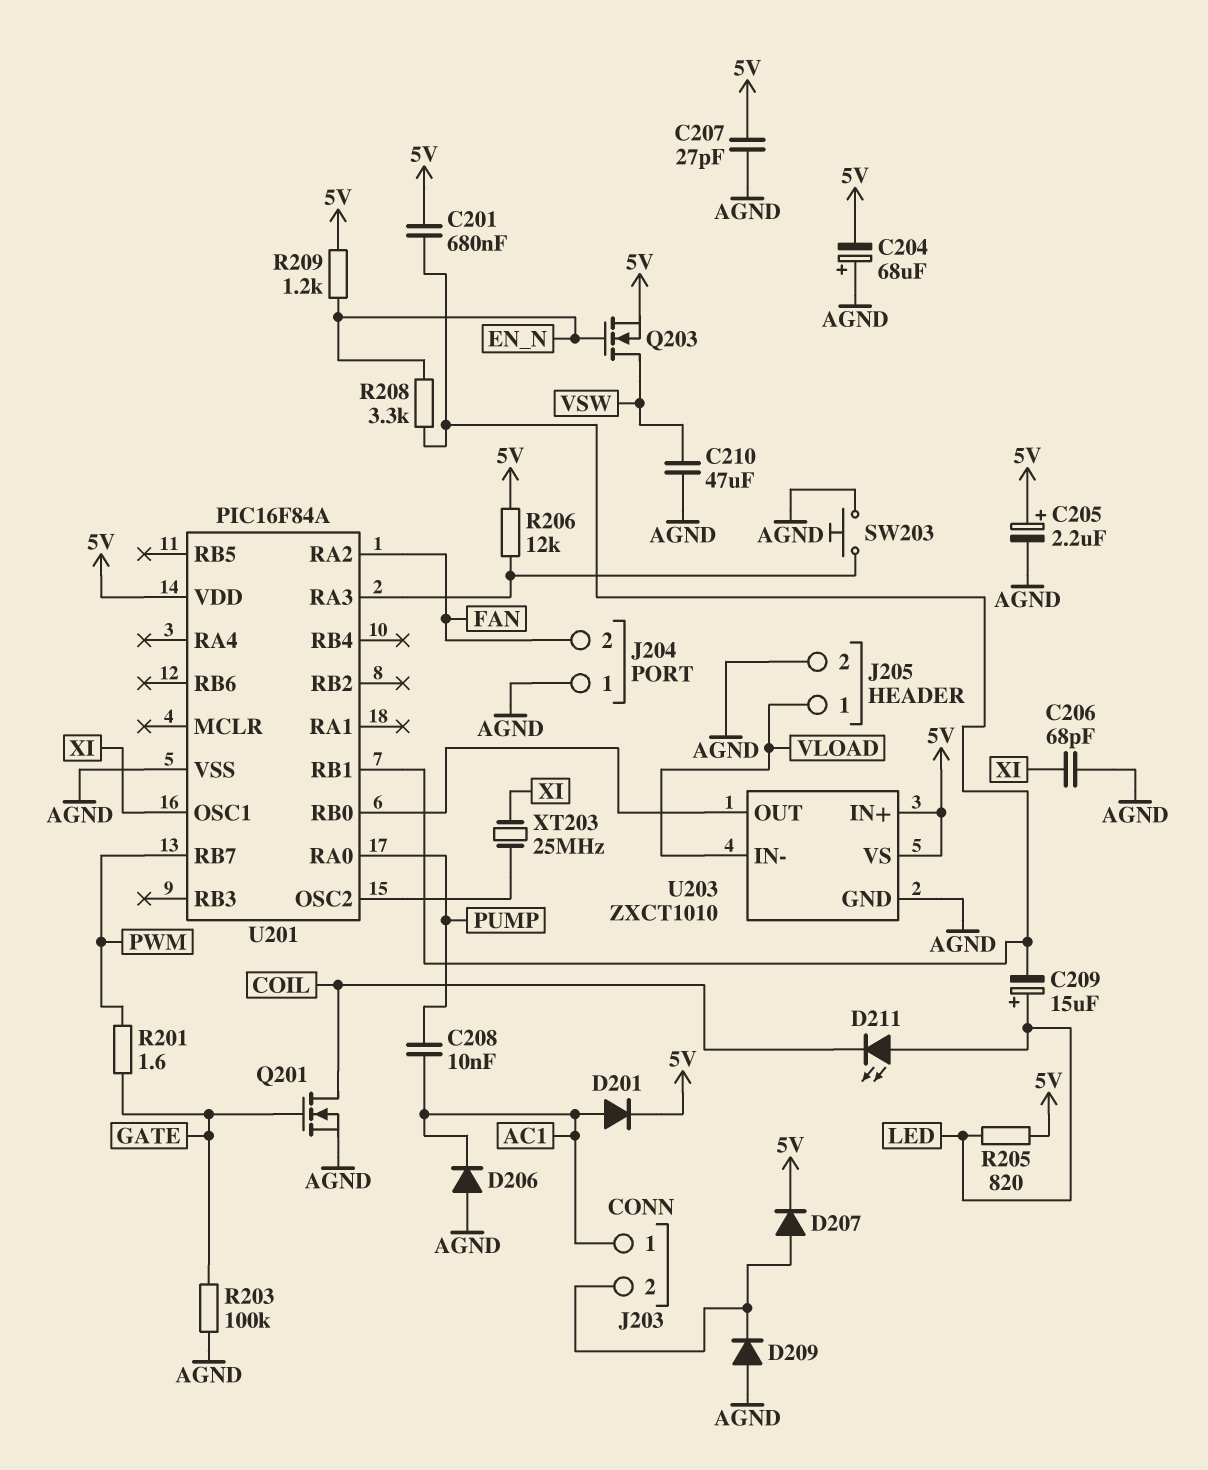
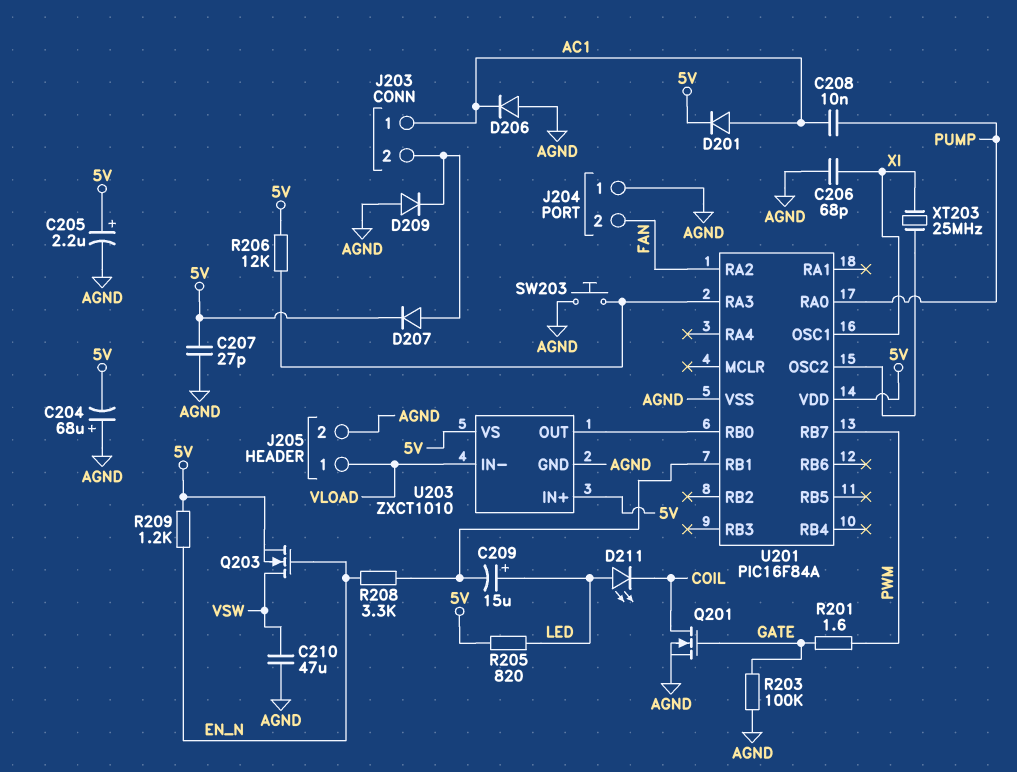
C201: 680nF (5V, U201/RB1) -> none

